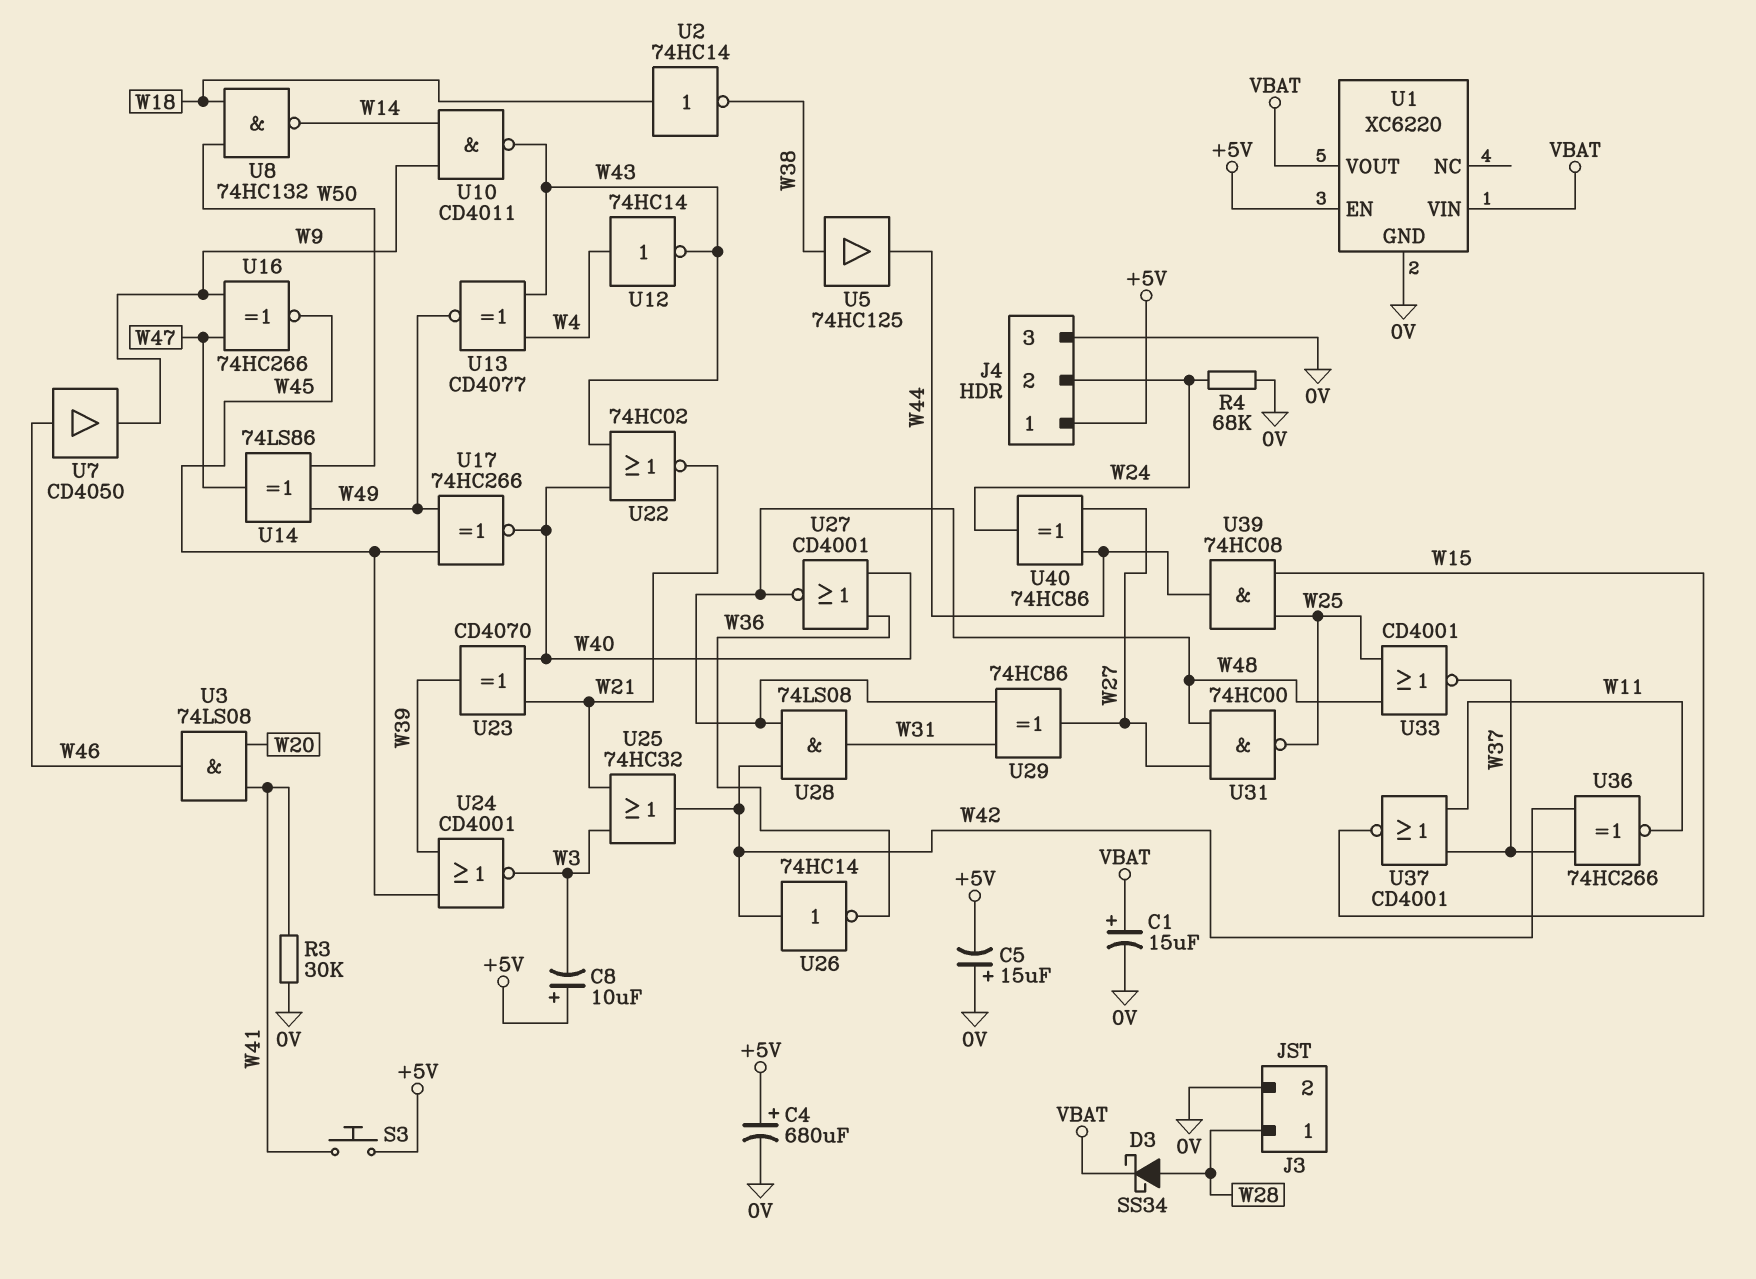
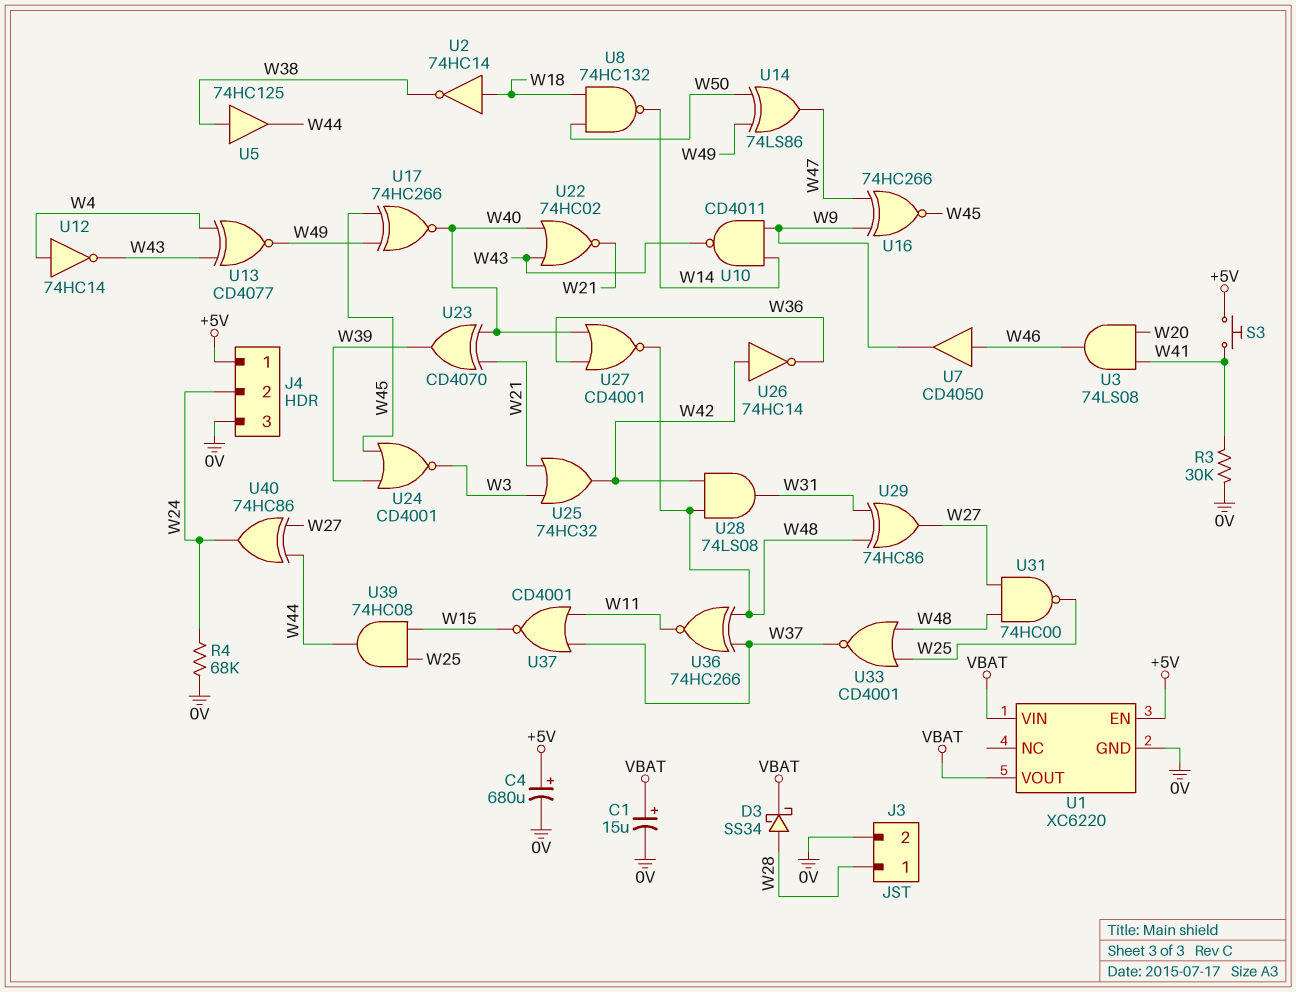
C5: 15uF (plus 0V, minus +5V) -> none
C8: 10uF (plus +5V, minus W3) -> none
U36: XNOR 74HC266 (in W37, in W42, out W11) -> XNOR 74HC266 (in W37, in W48, out W11)

